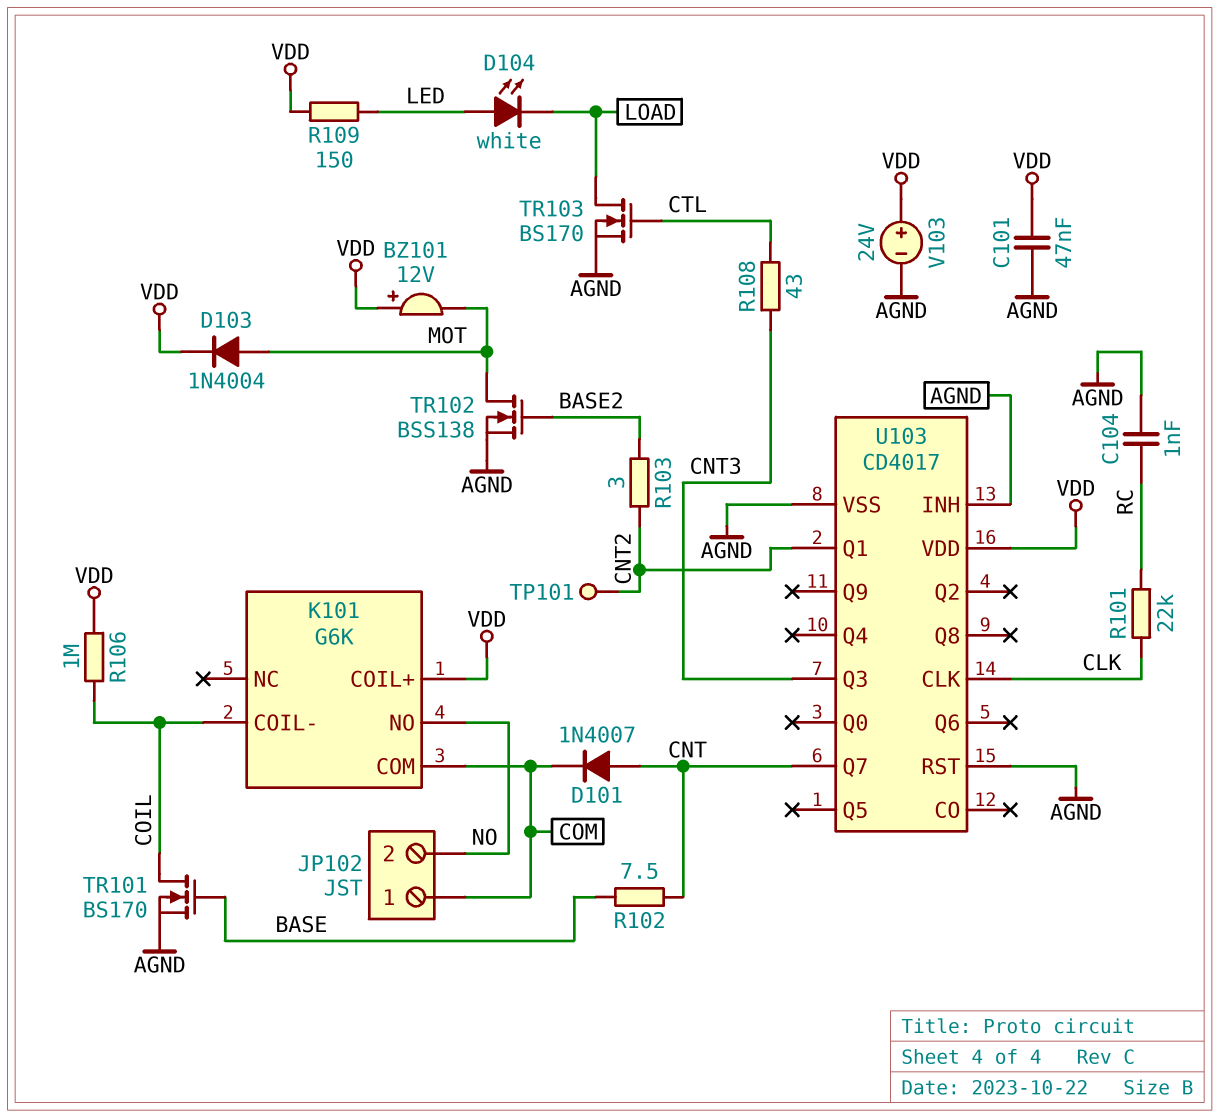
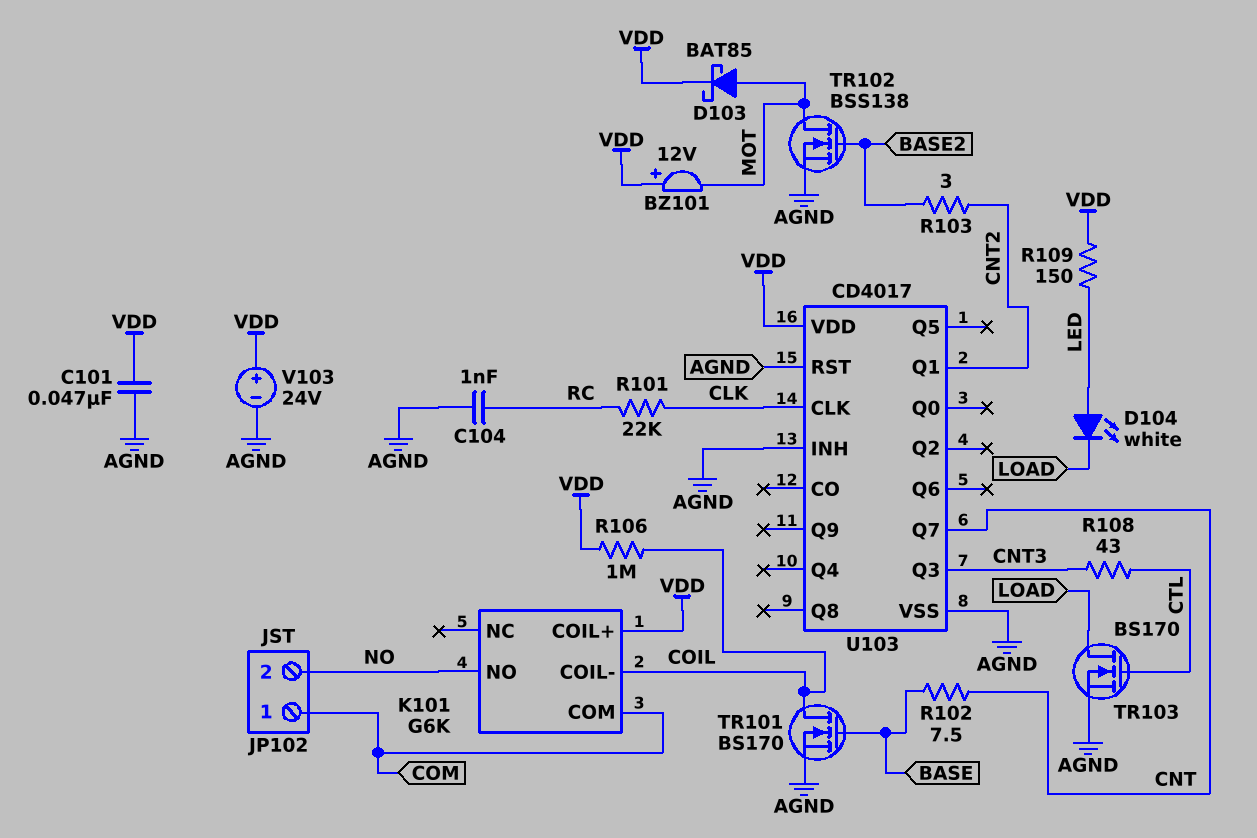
D101: diode 1N4007 (A CNT, K COM) -> none
D103: diode 1N4004 (A MOT, K VDD) -> schottky BAT85 (A MOT, K VDD)
TP101: test point (CNT2) -> none

